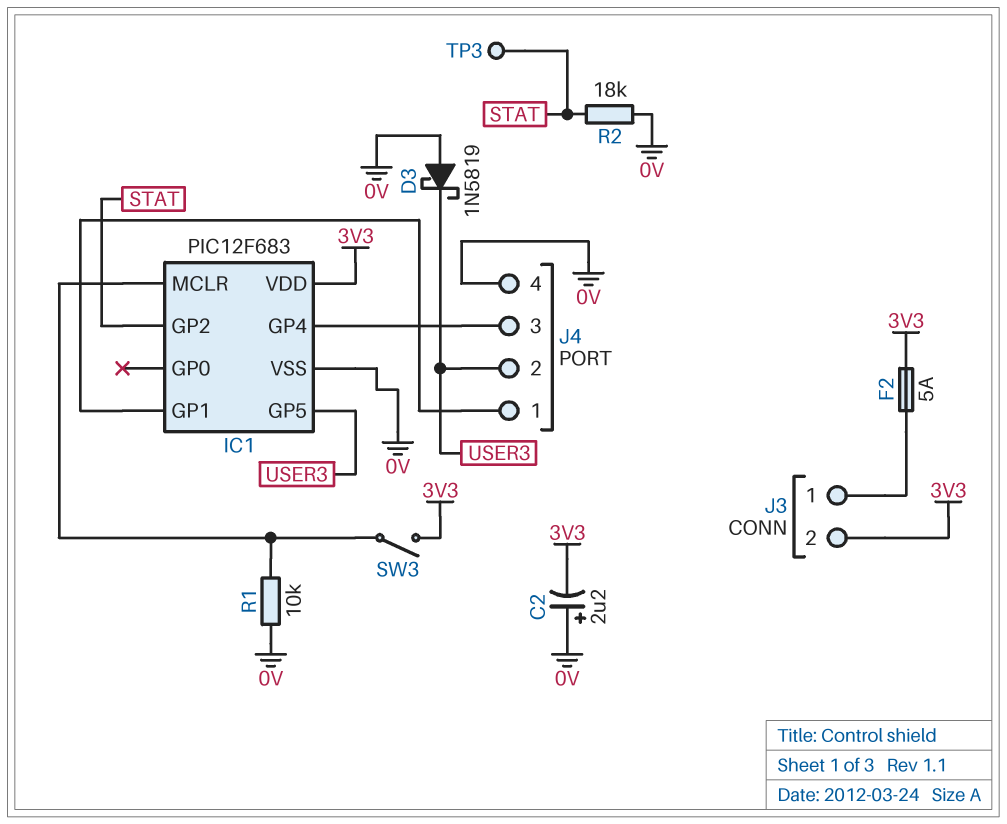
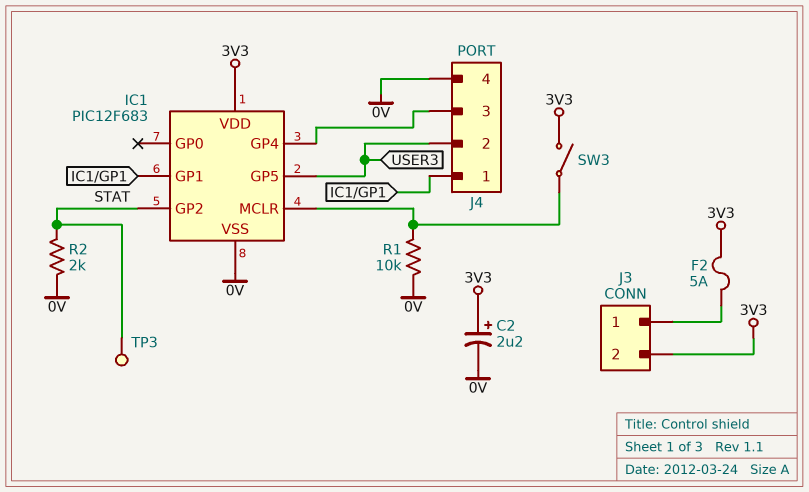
C2: 2.2uF (plus 0V, minus 3V3) -> 2.2uF (plus 3V3, minus 0V)
D3: schottky 1N5819 (A 0V, K USER3) -> none
R2: 18k (0V, STAT) -> 2k (0V, STAT)

